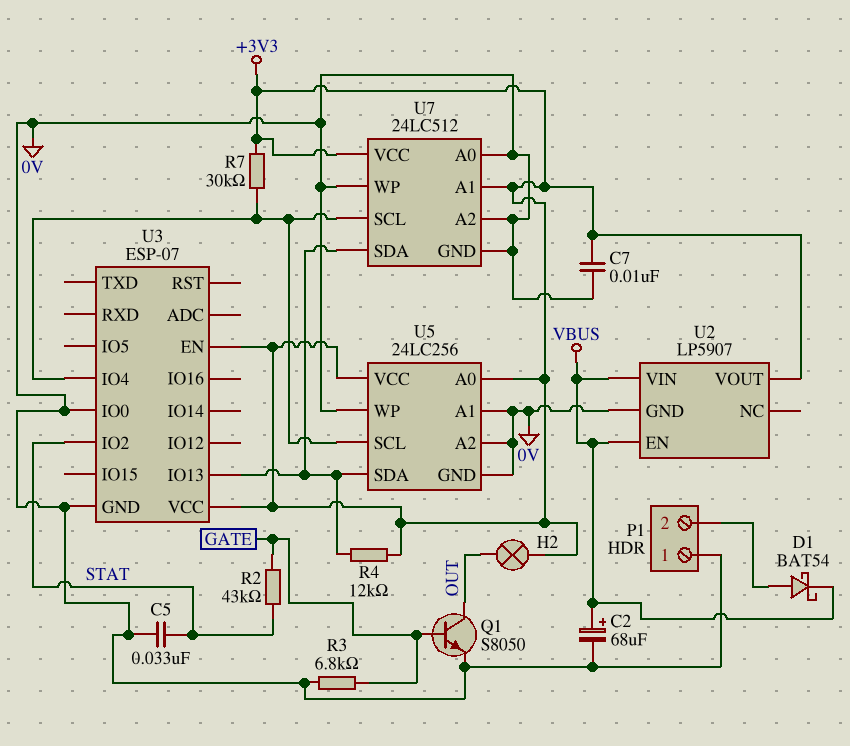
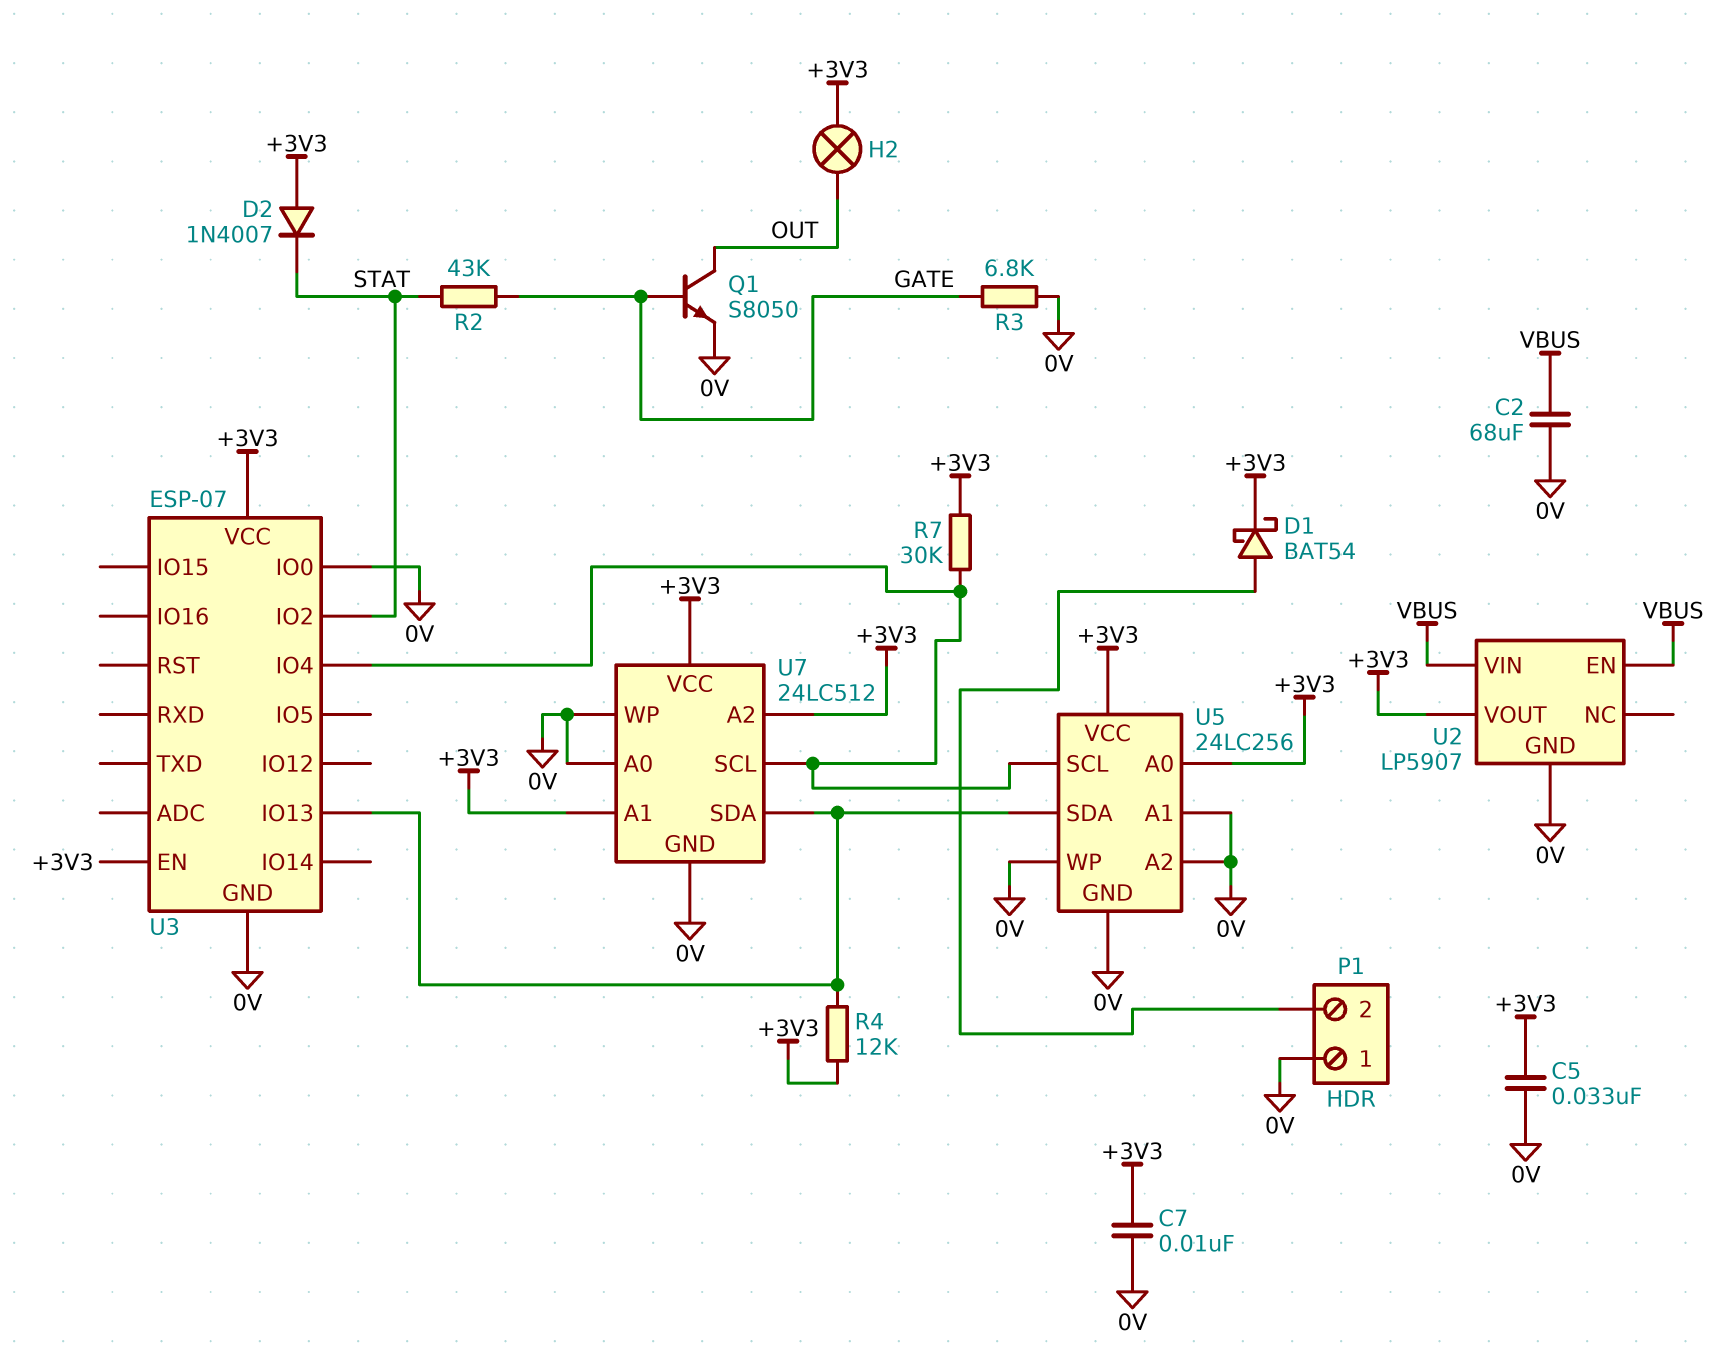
C2: 68uF (plus VBUS, minus 0V) -> 68uF (0V, VBUS)
C5: 33nF (0V, STAT) -> 33nF (+3V3, 0V)
D1: schottky BAT54 (A P1/2, K VBUS) -> schottky BAT54 (A P1/2, K +3V3)
D2: none -> diode 1N4007 (A +3V3, K STAT)
U7 pin A2: 0V -> +3V3

